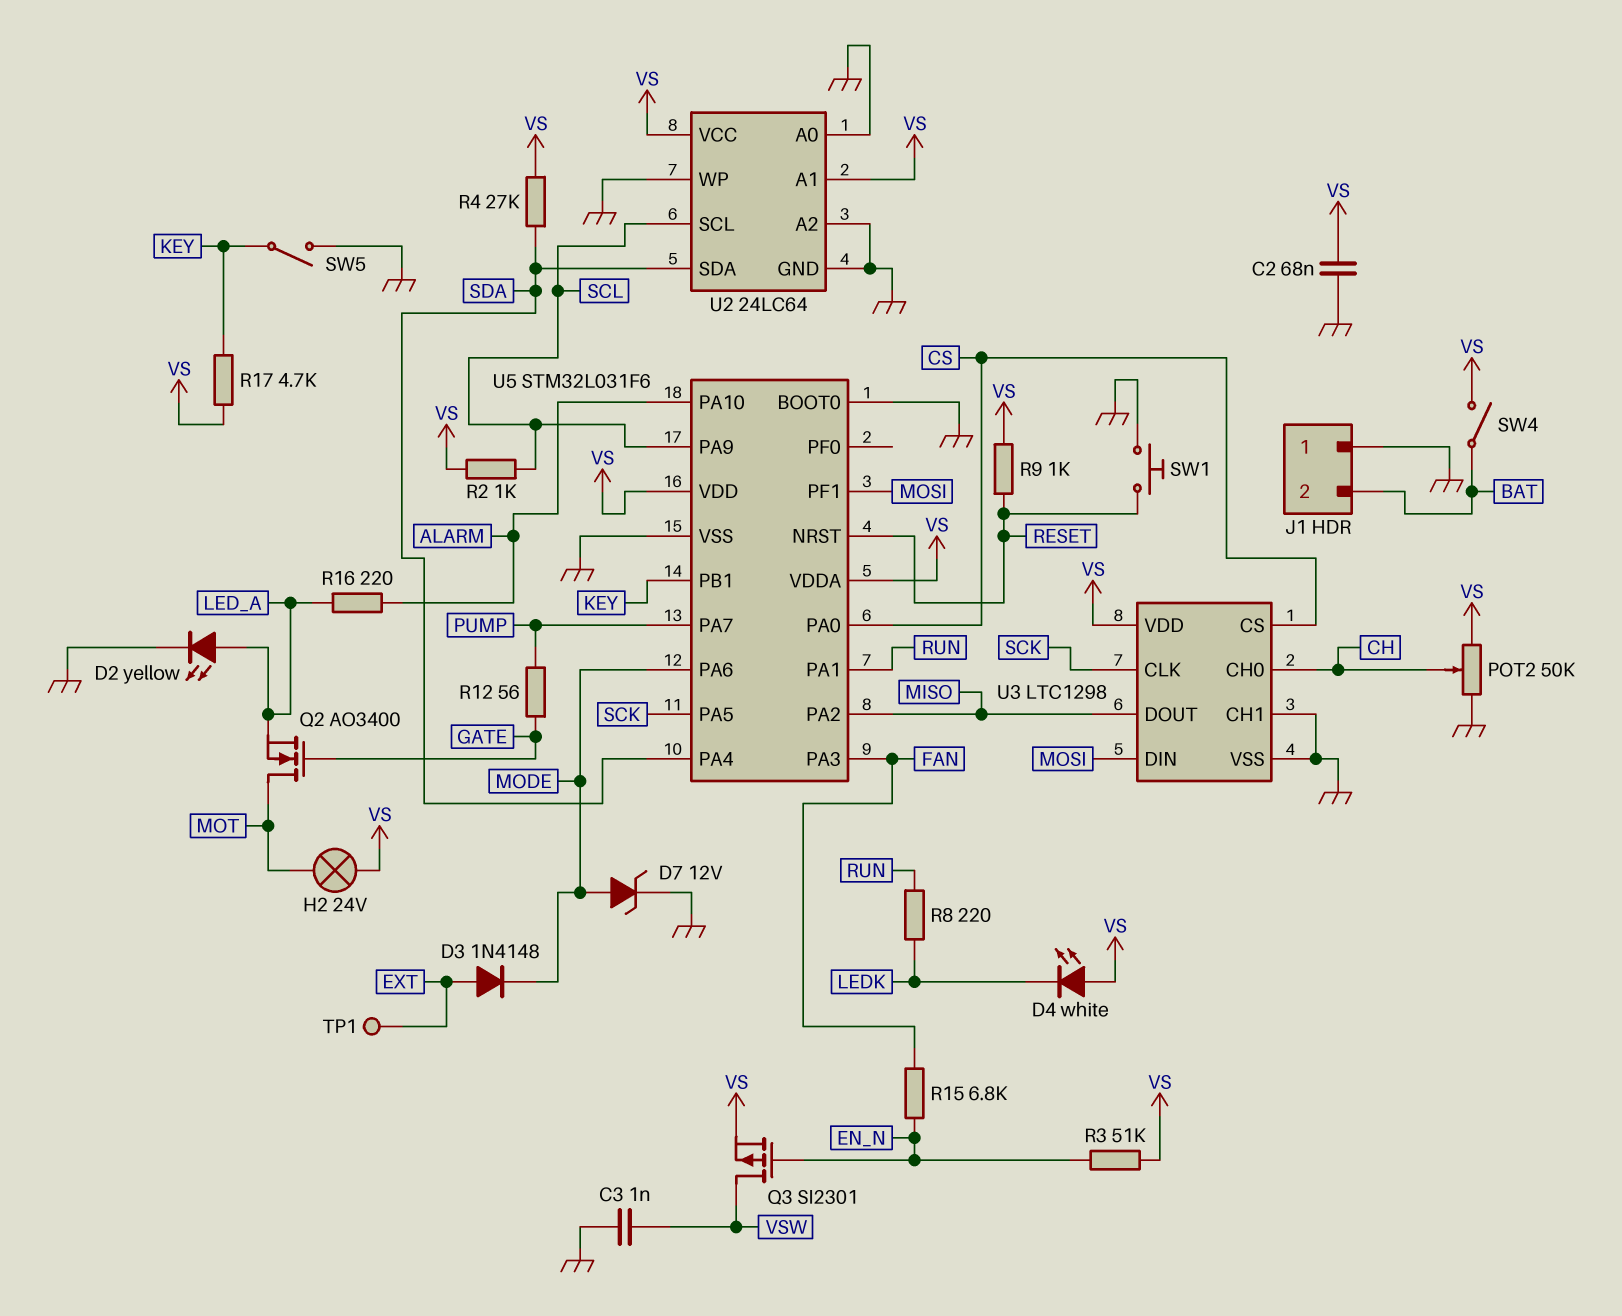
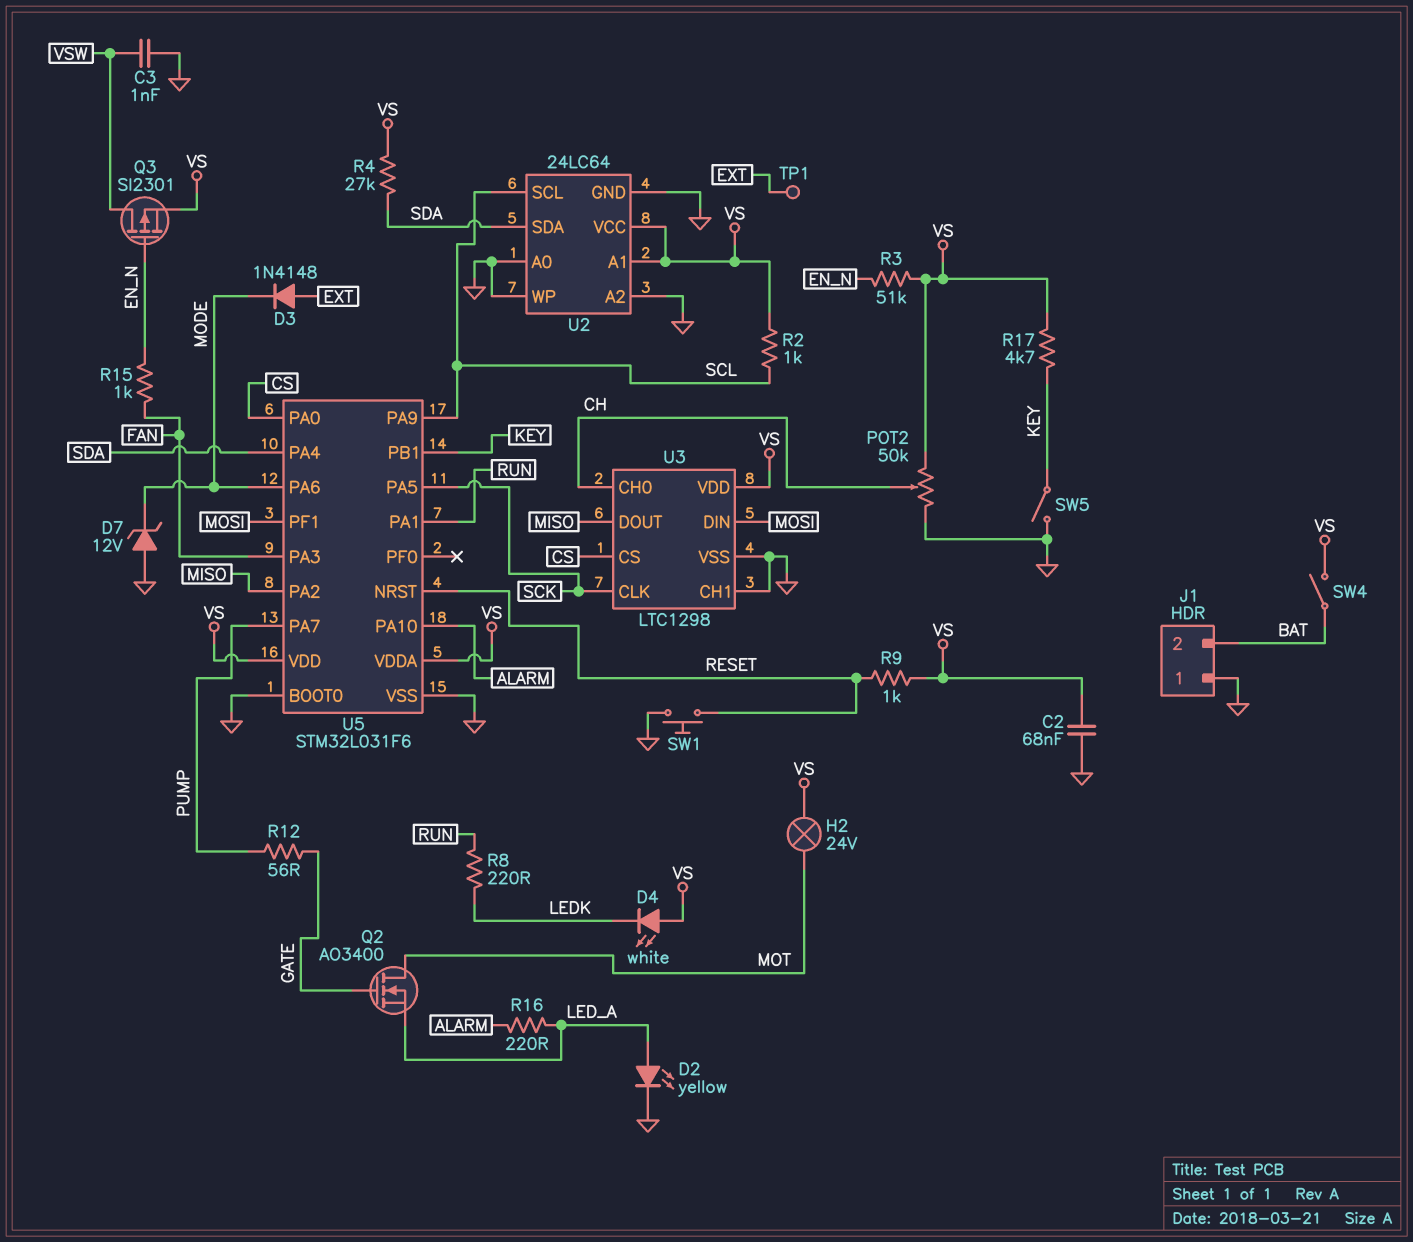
D7: zener 12V (A MODE, K GND) -> zener 12V (A GND, K MODE)
R15: 6.8k (EN_N, FAN) -> 1k (EN_N, FAN)

